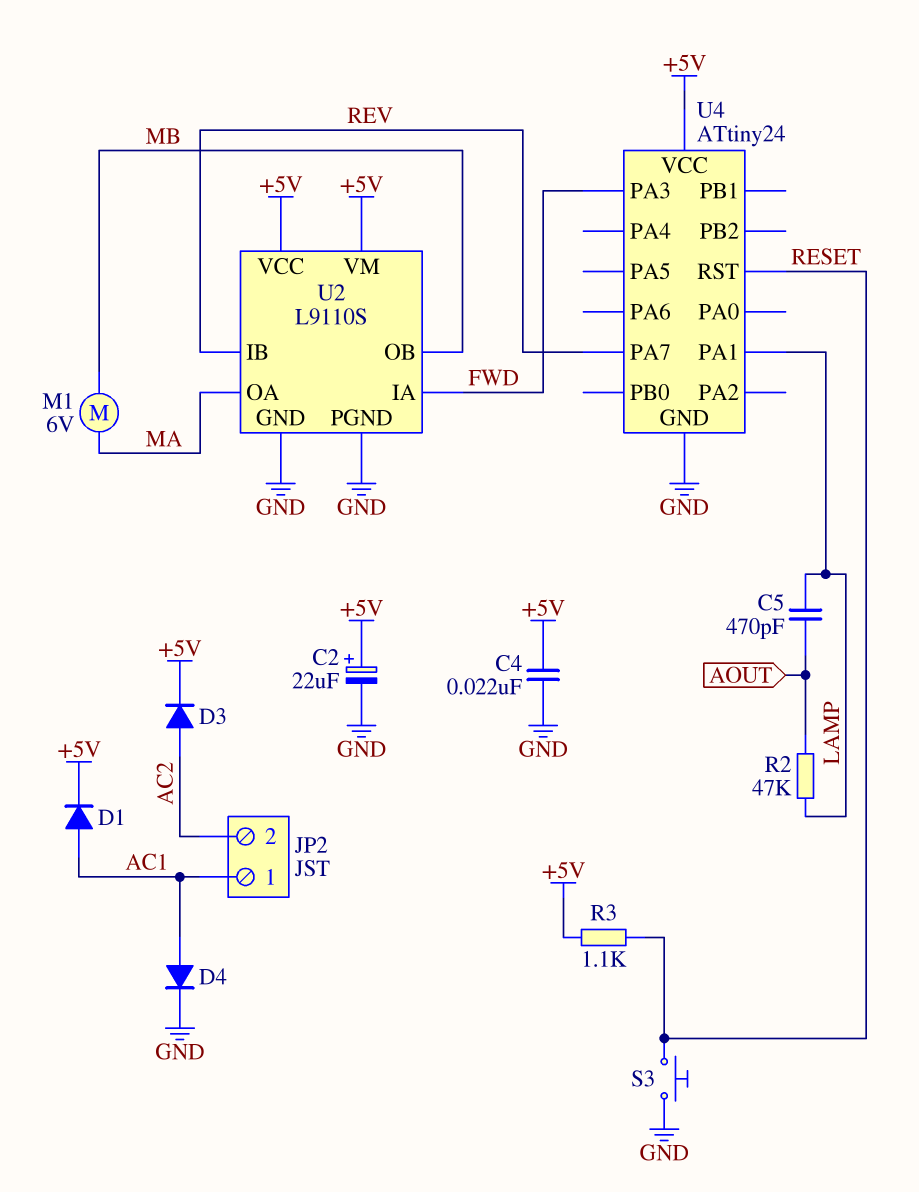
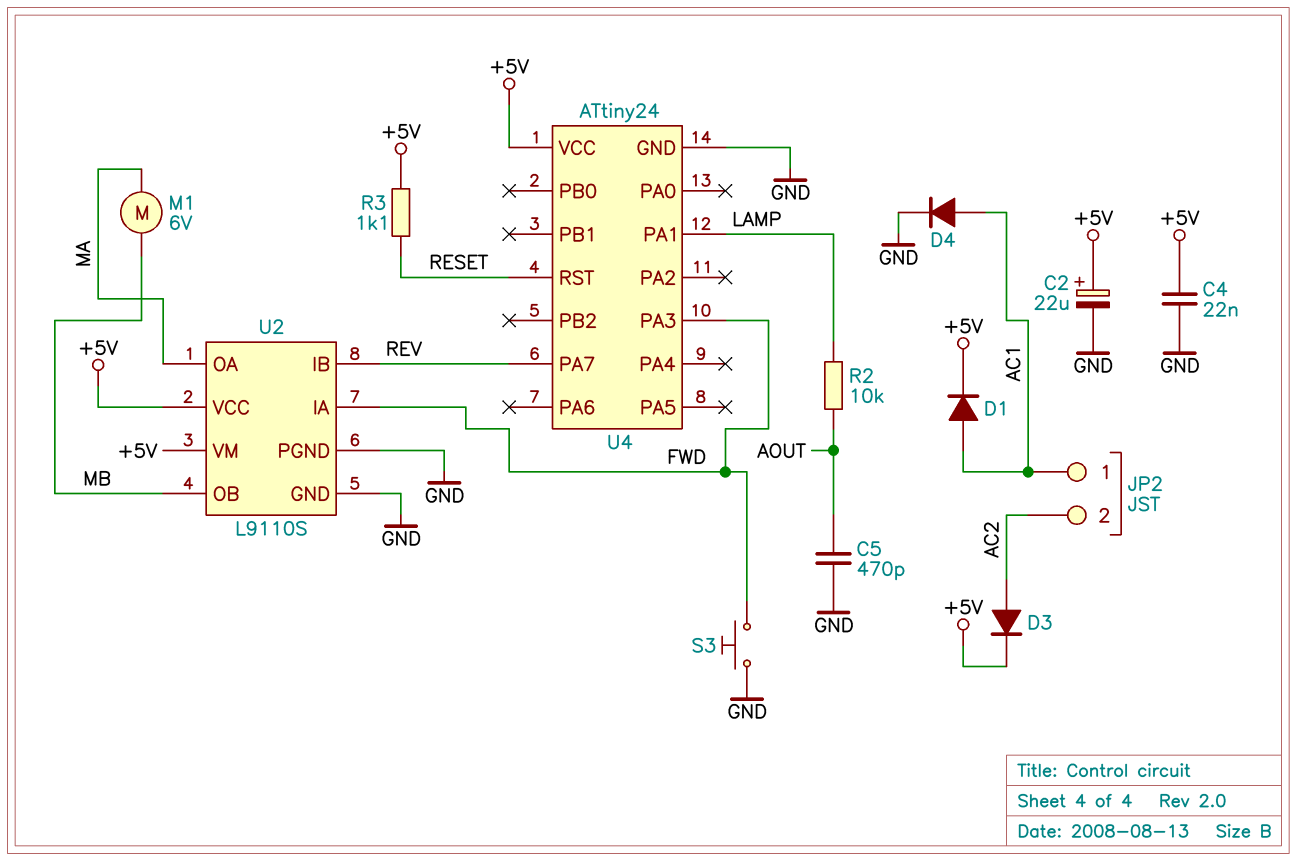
C5: 470pF (AOUT, LAMP) -> 470pF (AOUT, GND)
R2: 47k (AOUT, LAMP) -> 10k (AOUT, LAMP)
S3: button (GND, RESET) -> button (FWD, GND)

